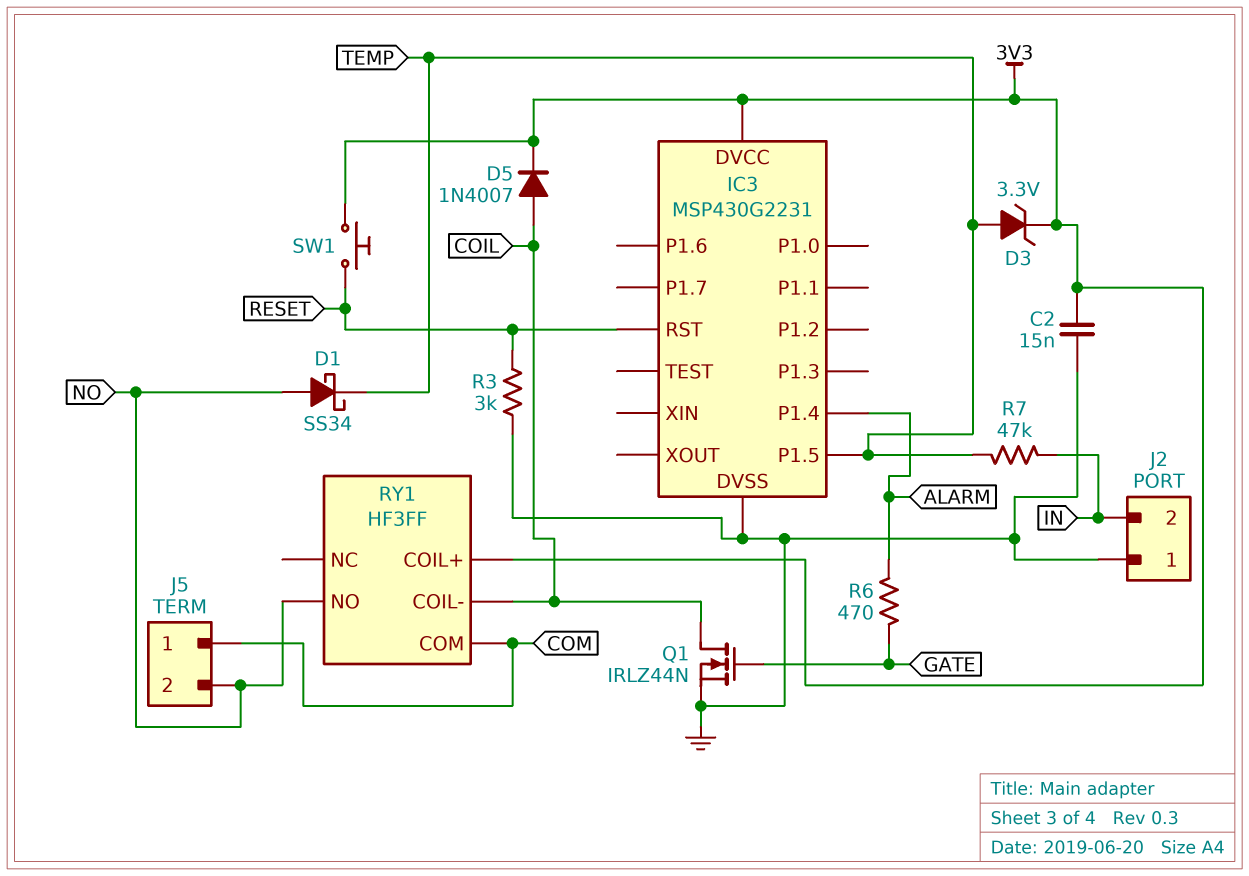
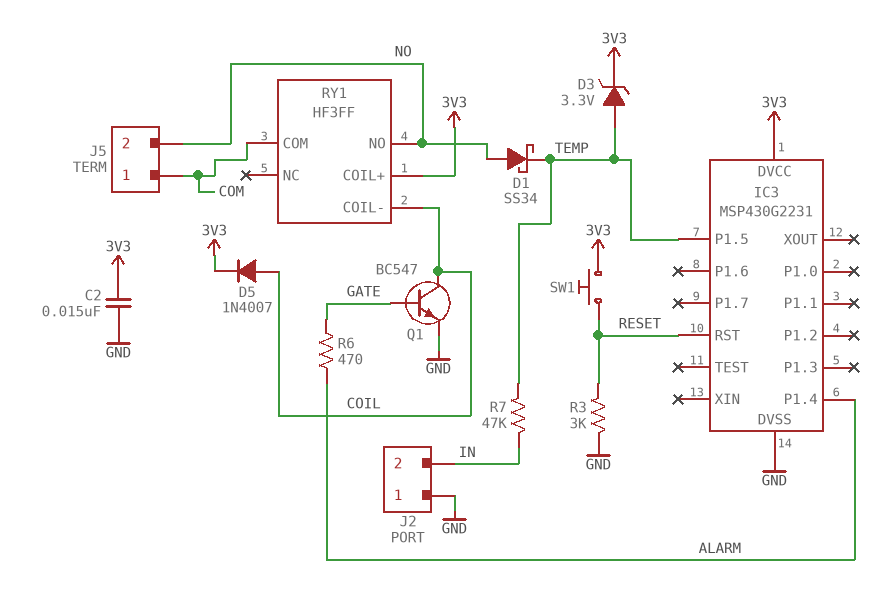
Q1: NMOS IRLZ44N (G GATE, D COIL, S GND) -> NPN BC547 (B GATE, C COIL, E GND)

